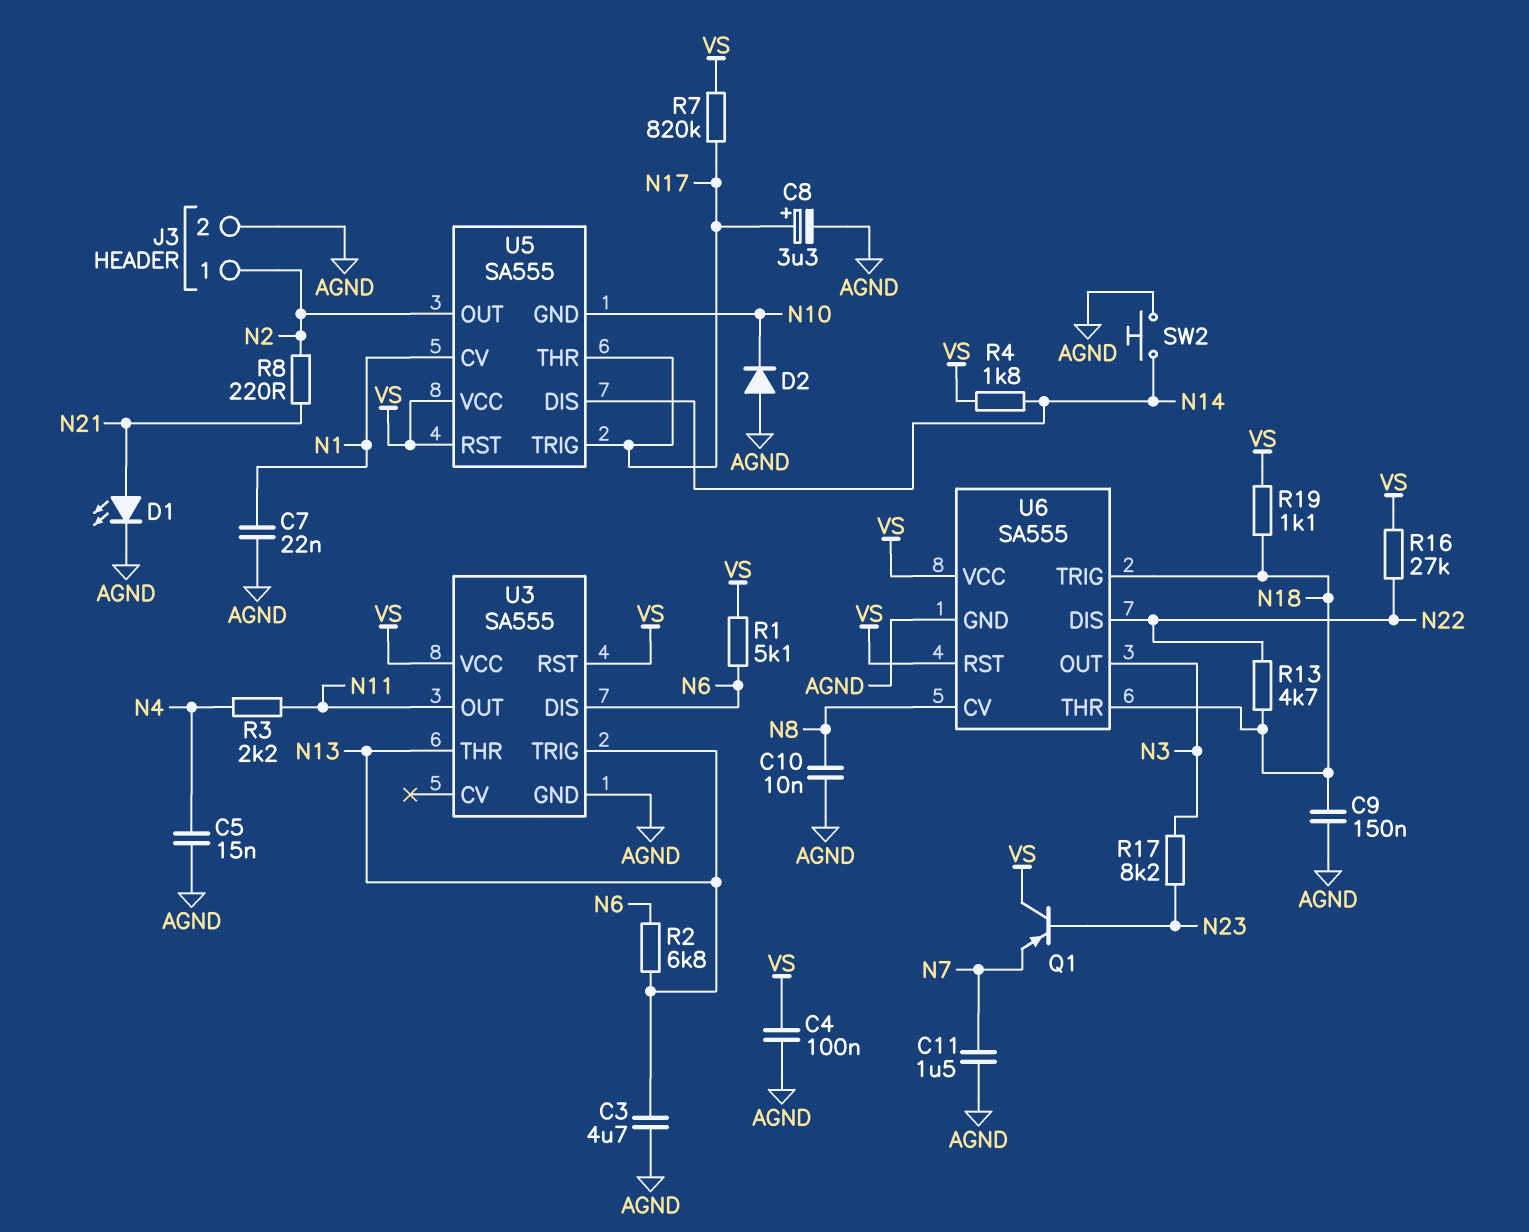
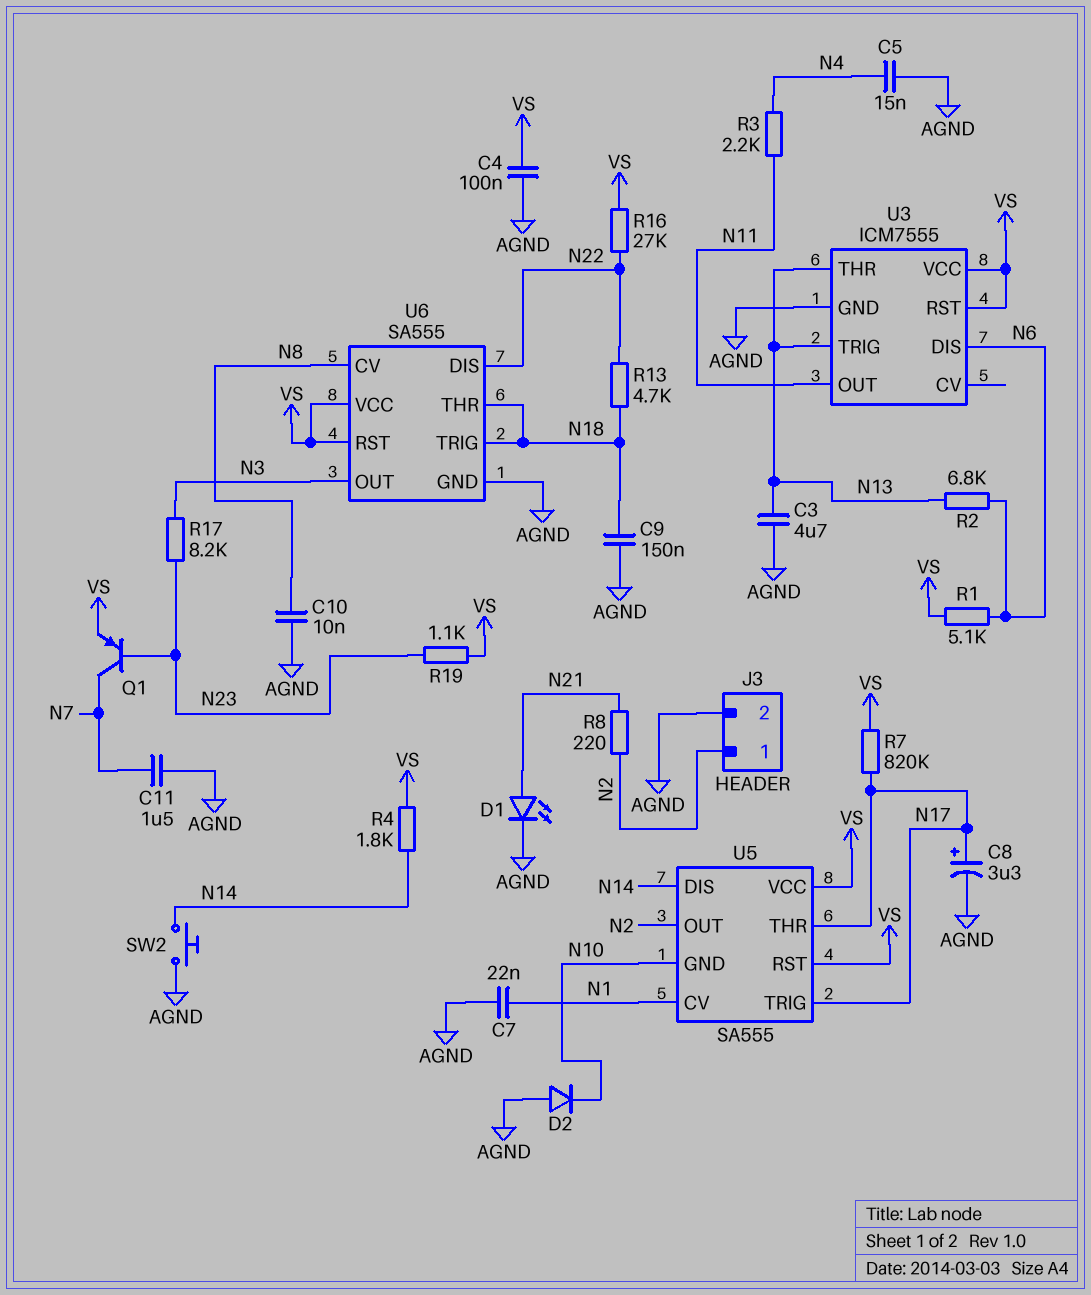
Q1: PNP (B N23, C VS, E N7) -> PNP (B N23, C N7, E VS)
R19: 1.1k (N18, VS) -> 1.1k (N23, VS)
U3: SA555 -> ICM7555

